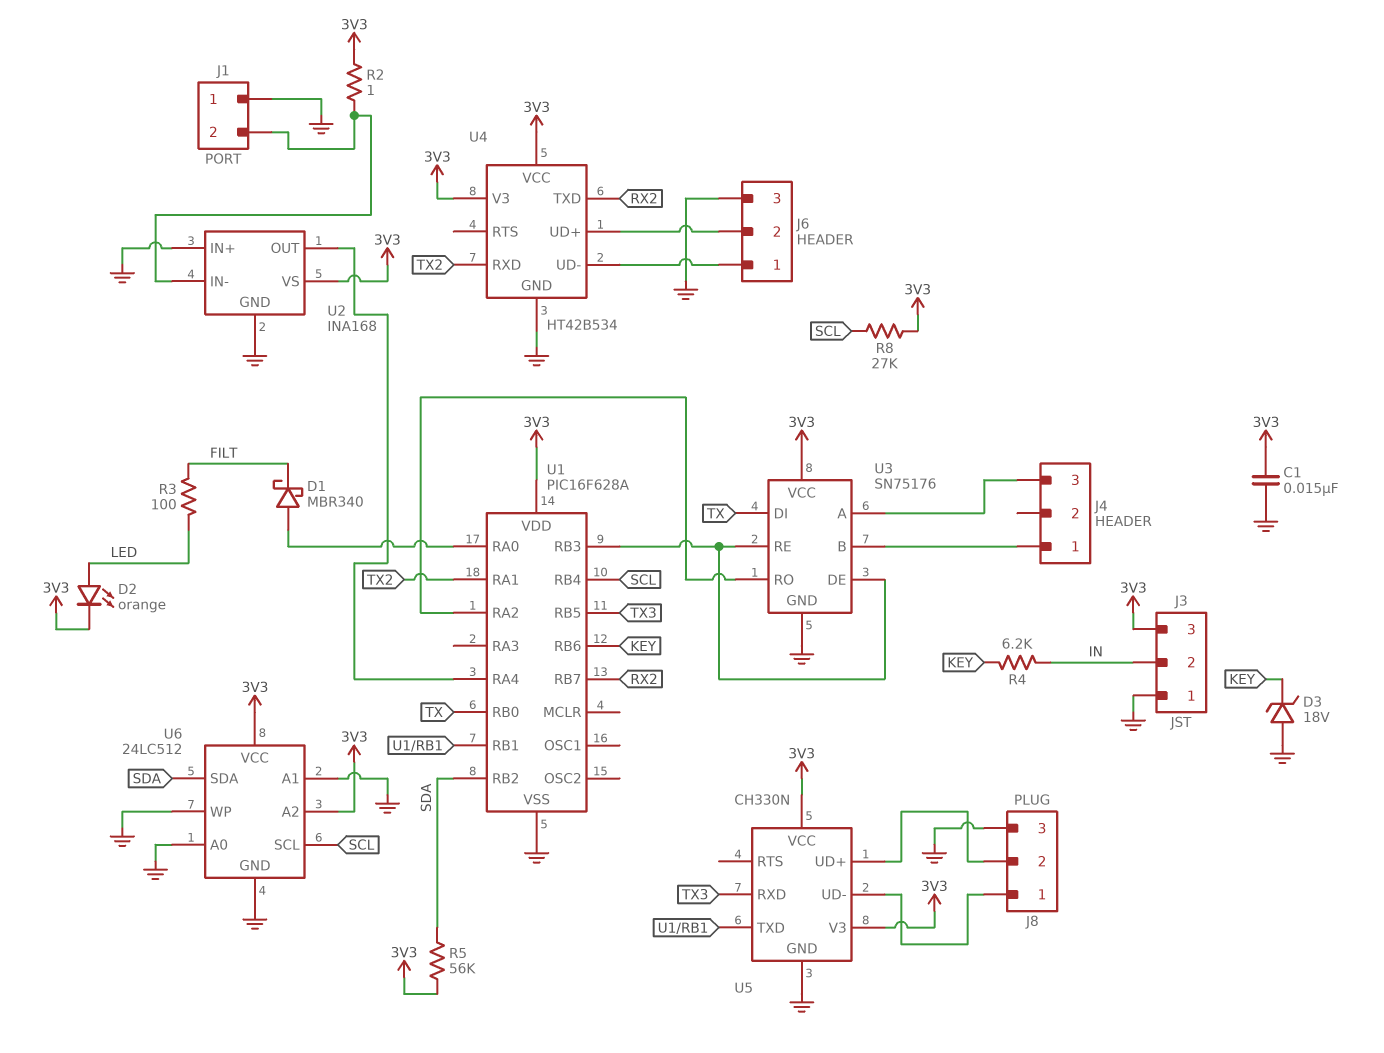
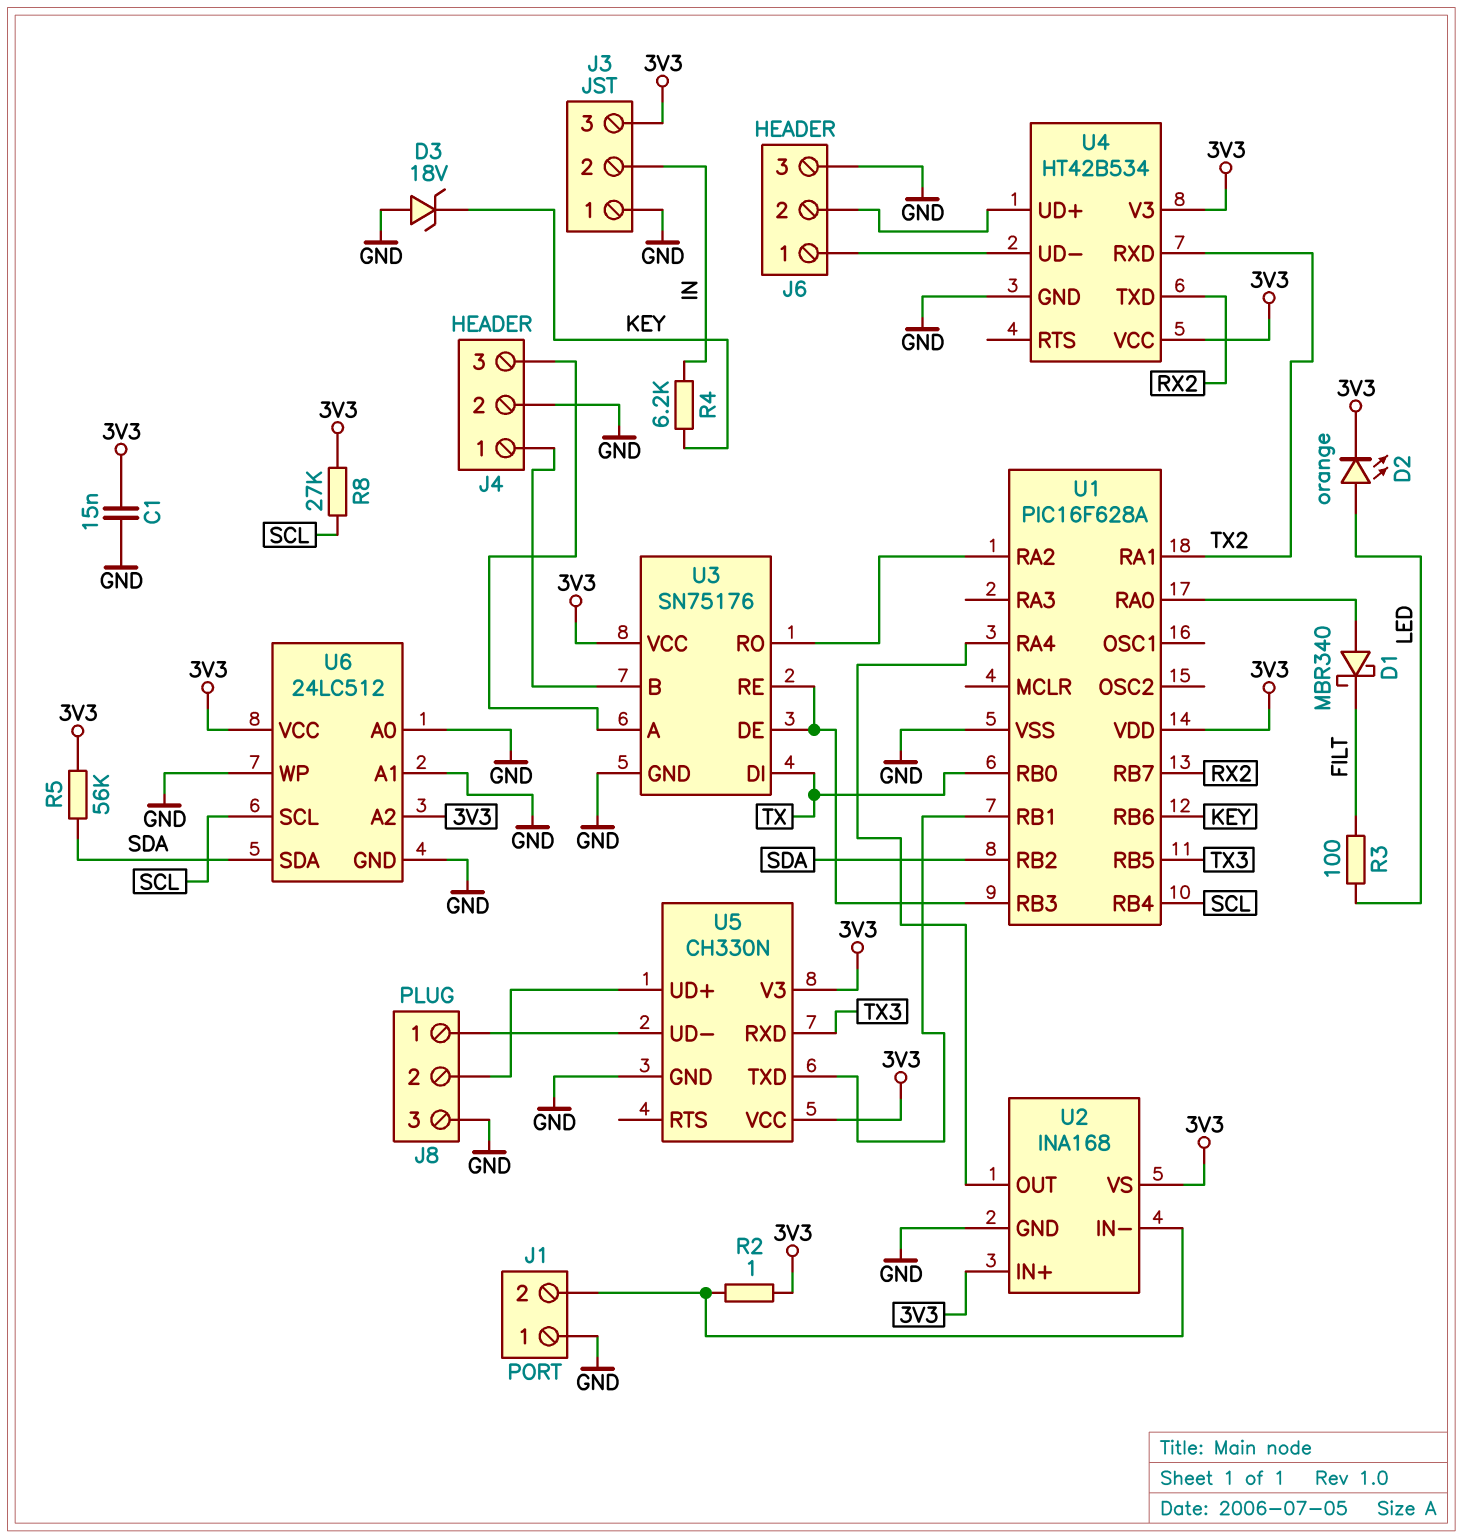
J4 pin 2: none -> GND
U2 pin IN+: GND -> 3V3

